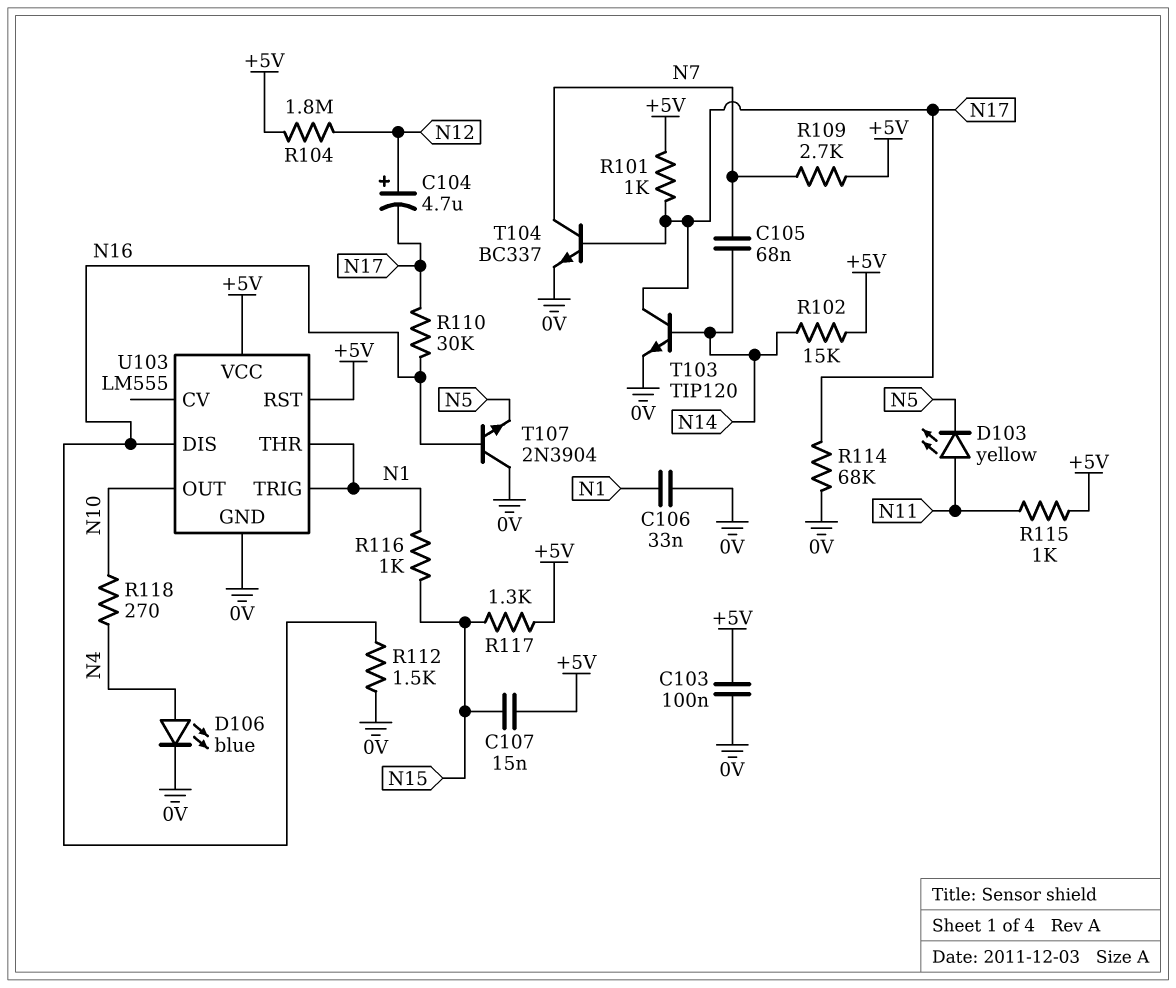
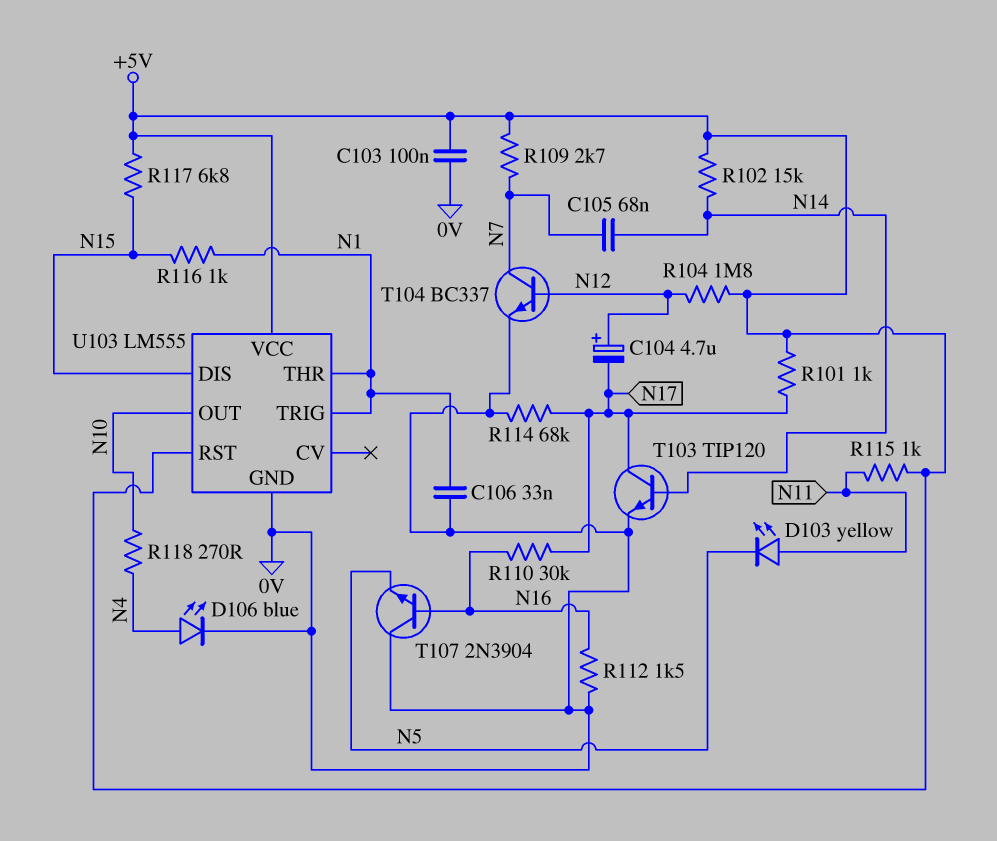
C107: 15nF (+5V, N15) -> none
R117: 1.3k (+5V, N15) -> 6.8k (+5V, N15)
T104: NPN BC337 (B N17, C N7, E 0V) -> NPN BC337 (B N12, C N7, E 0V)
U103 pin DIS: N16 -> N15

